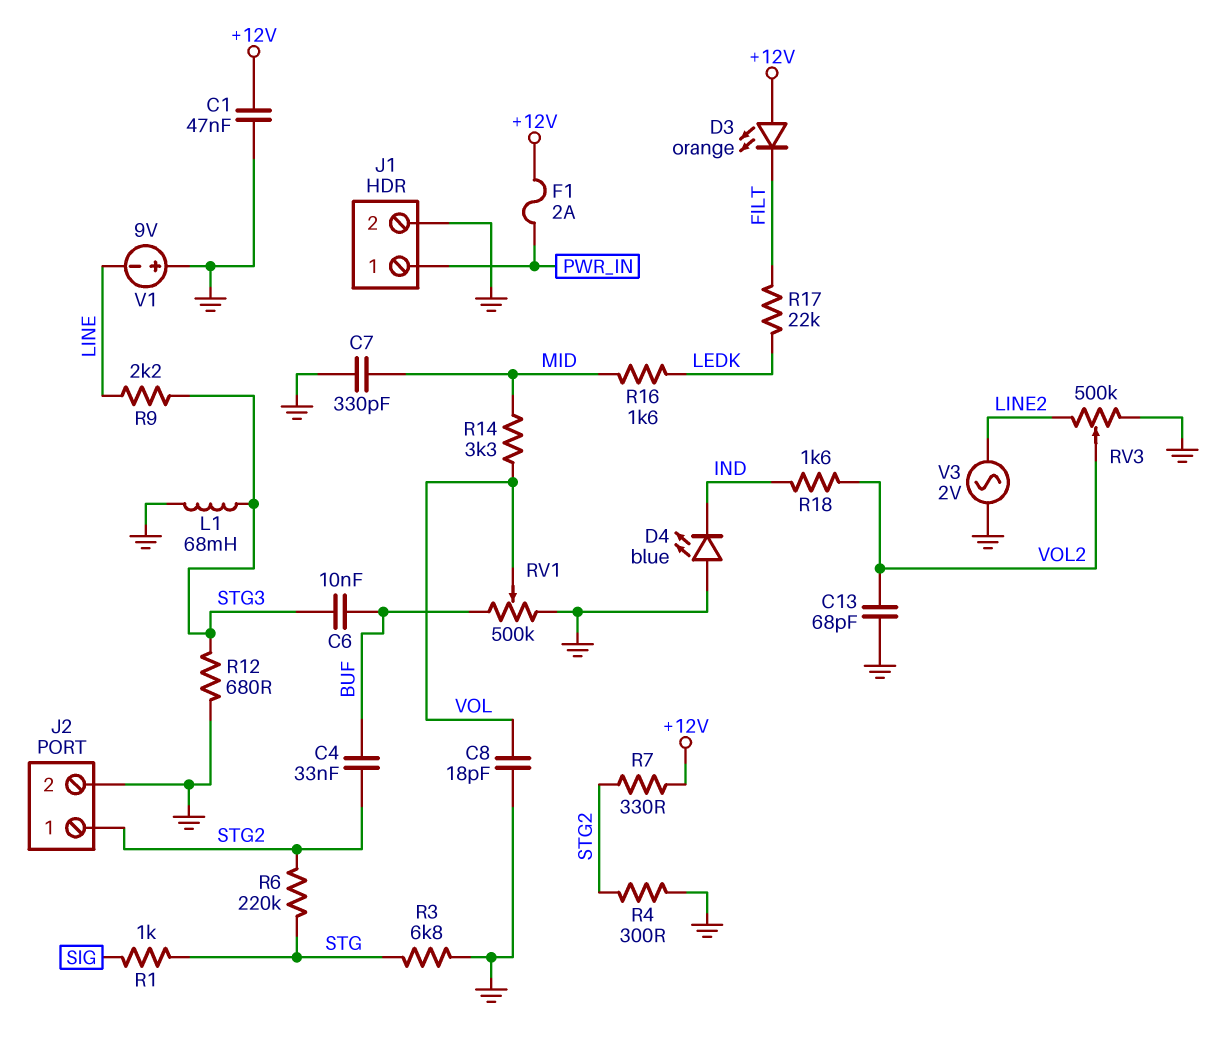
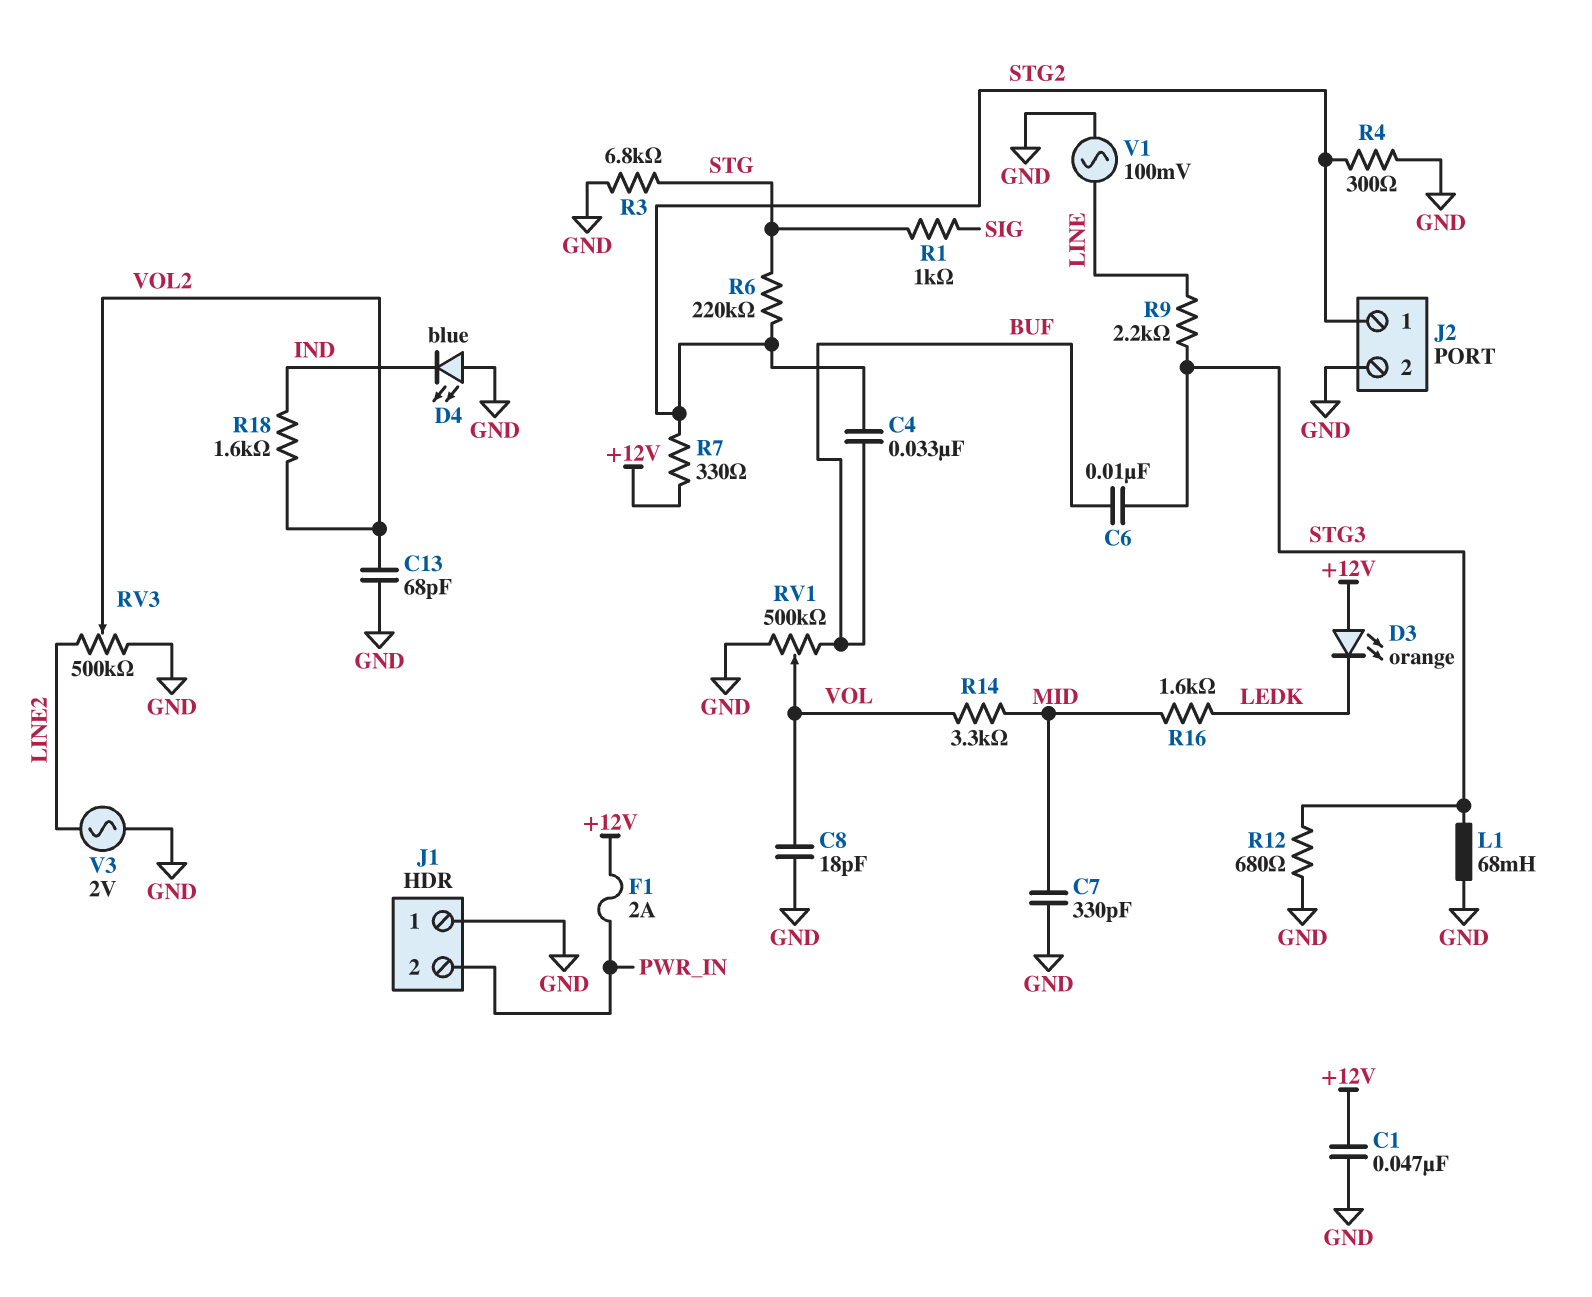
D3: LED orange (A +12V, K FILT) -> LED orange (A +12V, K LEDK)
J1 pin 1: PWR_IN -> GND
J1 pin 2: GND -> PWR_IN
R17: 22k (FILT, LEDK) -> none
V1: 9V (plus GND, minus LINE) -> AC 100mV (GND, LINE)

